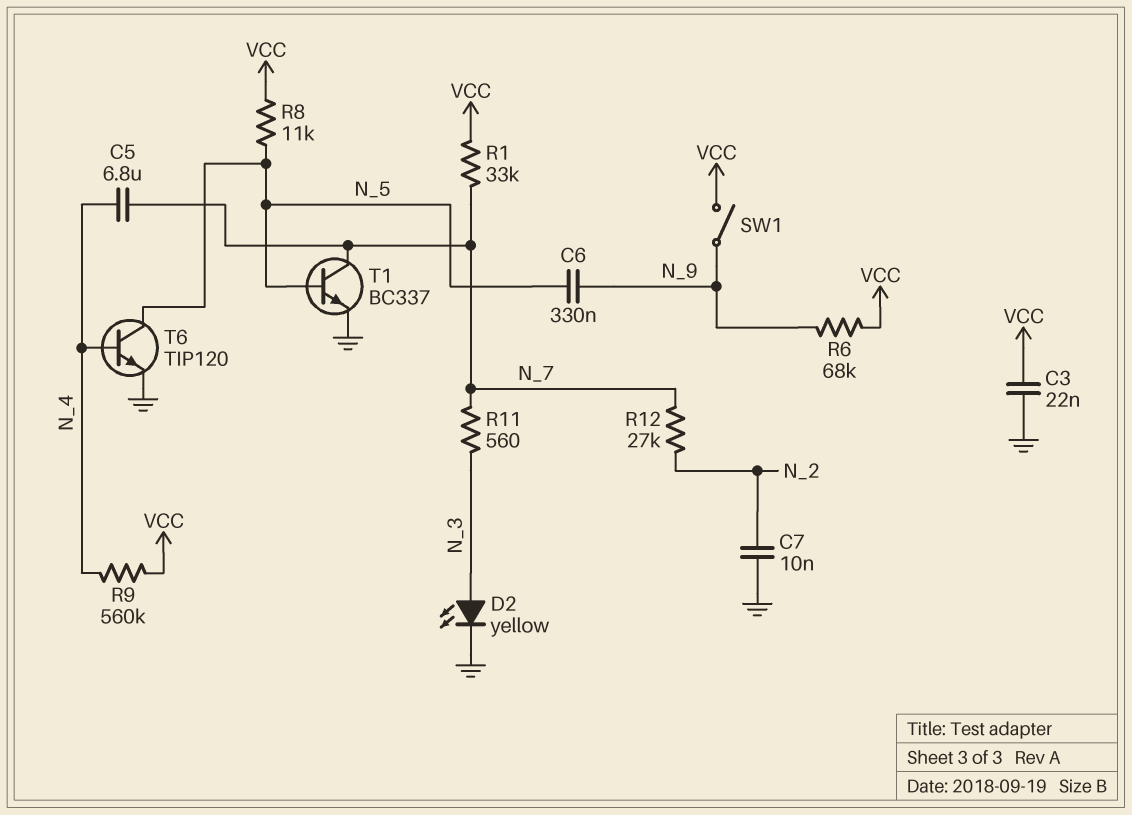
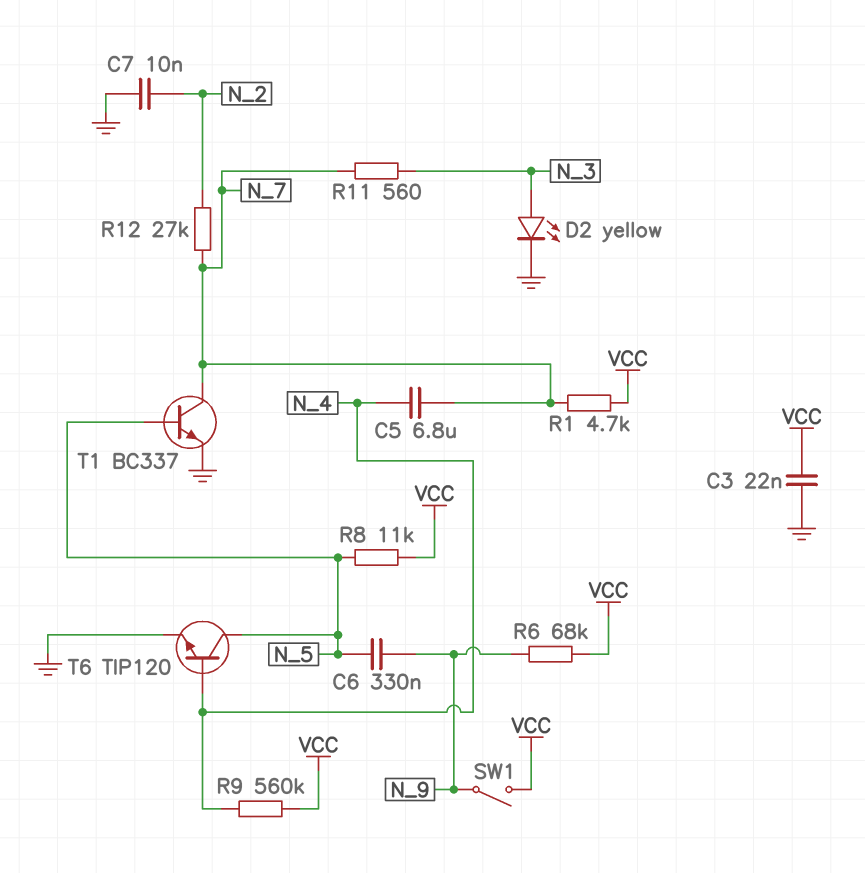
R1: 33k (N_7, VCC) -> 4.7k (N_7, VCC)

